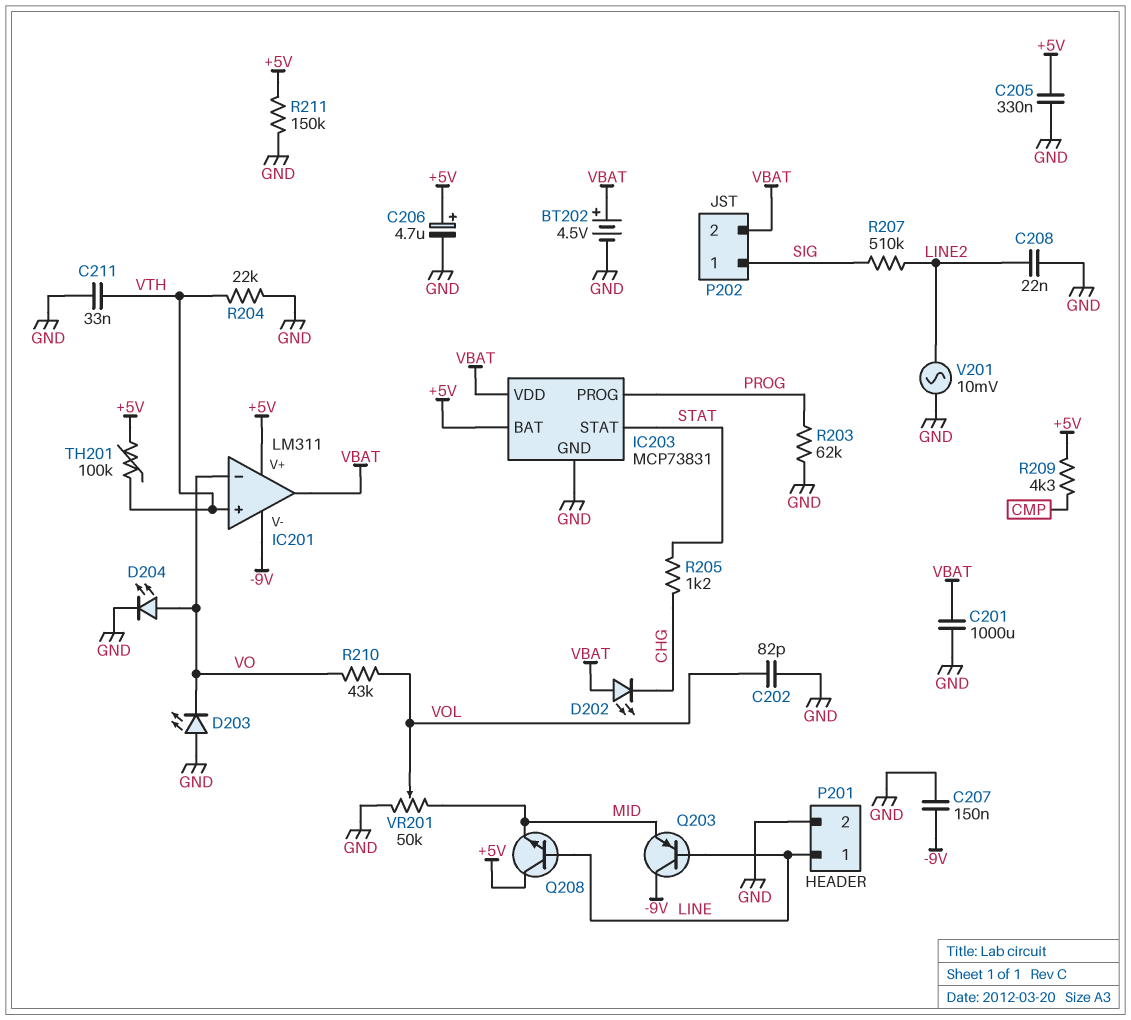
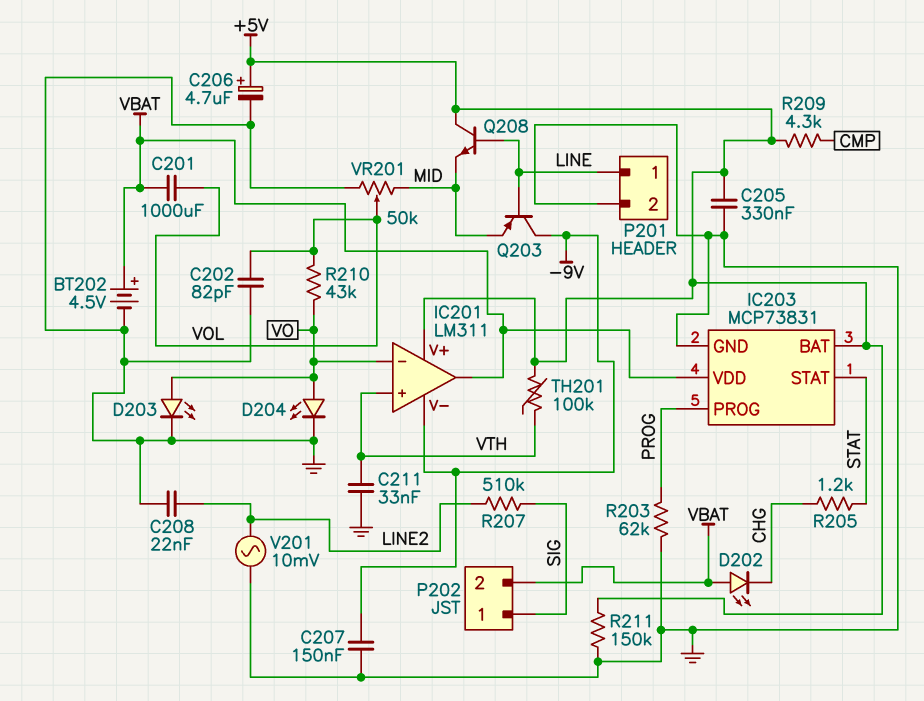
C201: 1000uF (GND, VBAT) -> 1000uF (VBAT, VOL)
D203: LED (A GND, K VO) -> LED (A VO, K GND)
R204: 22k (GND, VTH) -> none

